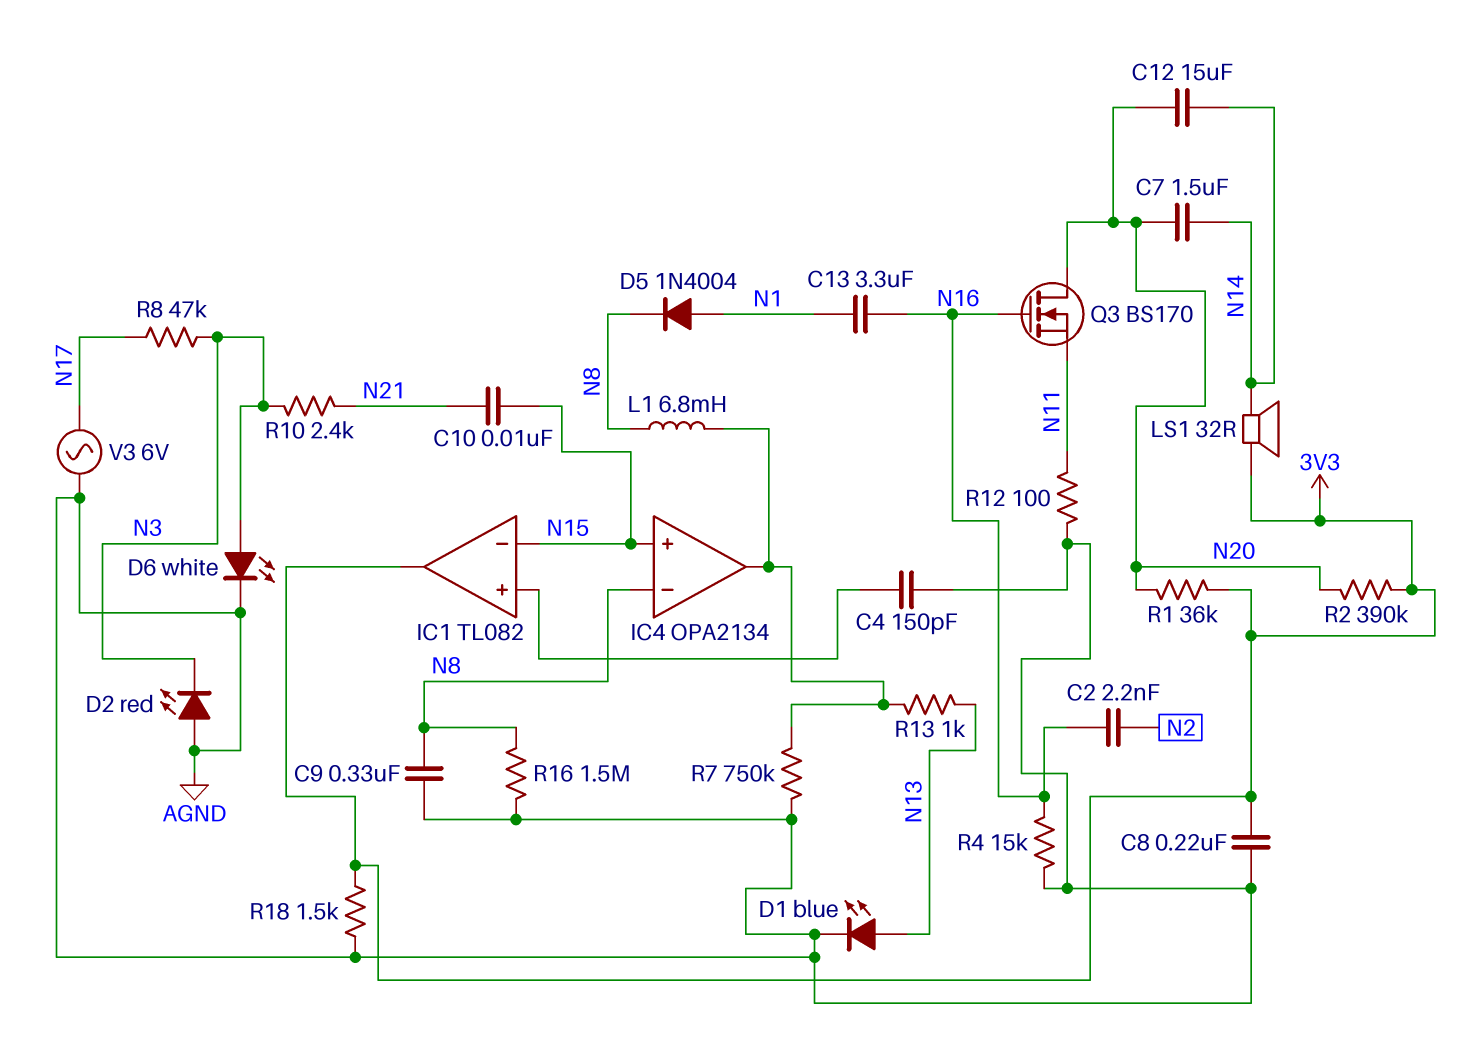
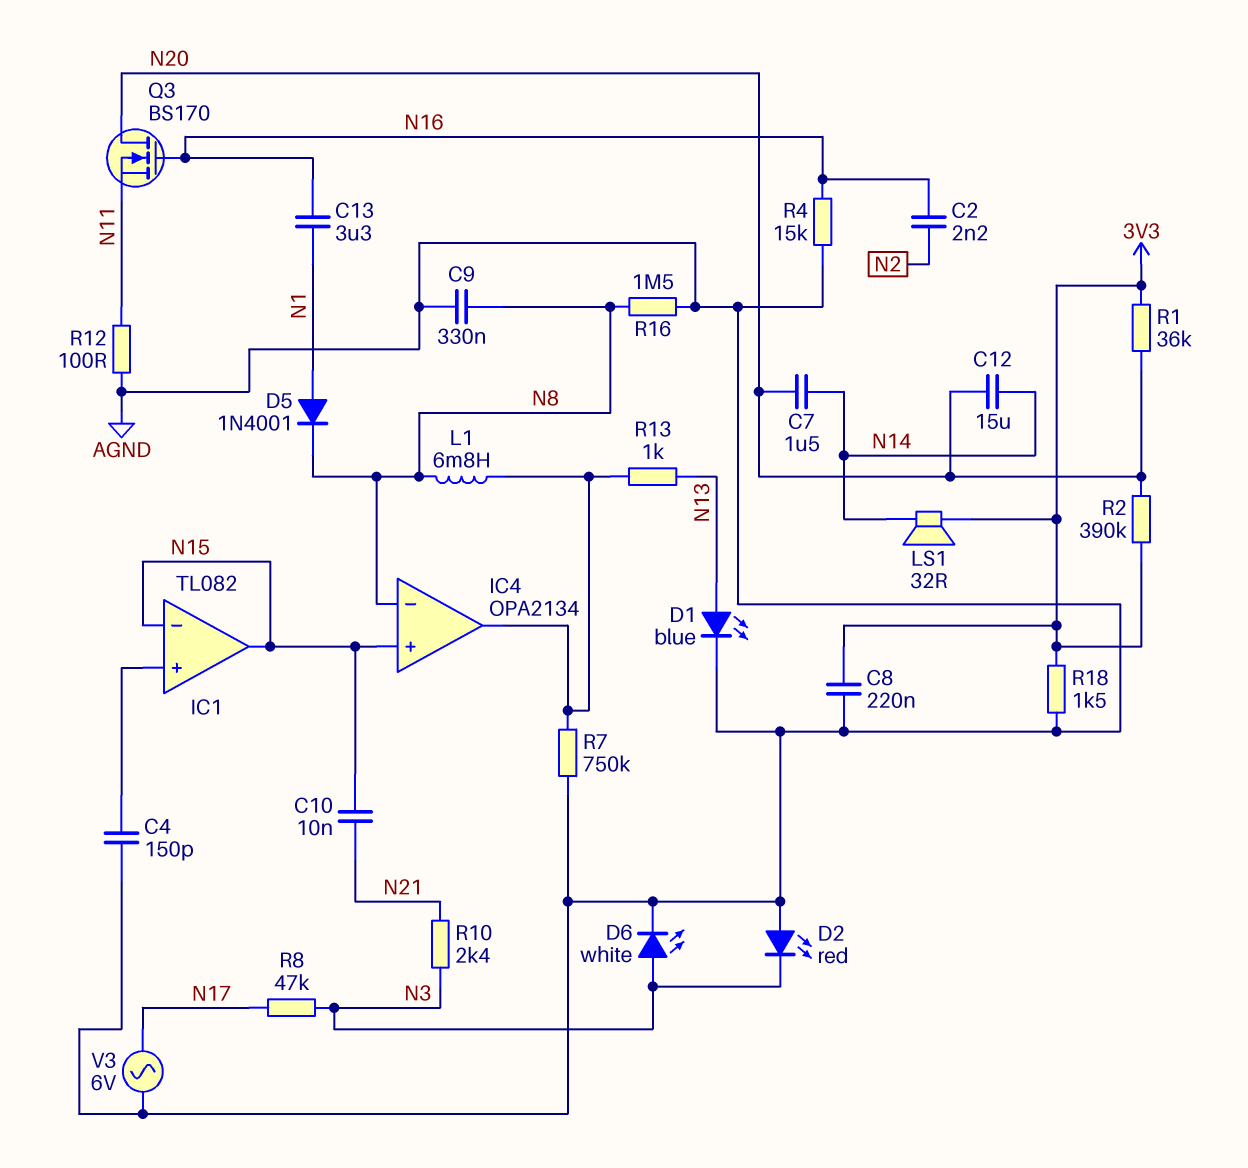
D5: diode 1N4004 (A N1, K N8) -> diode 1N4001 (A N1, K N8)
IC1 pin out: 3V3 -> N15

